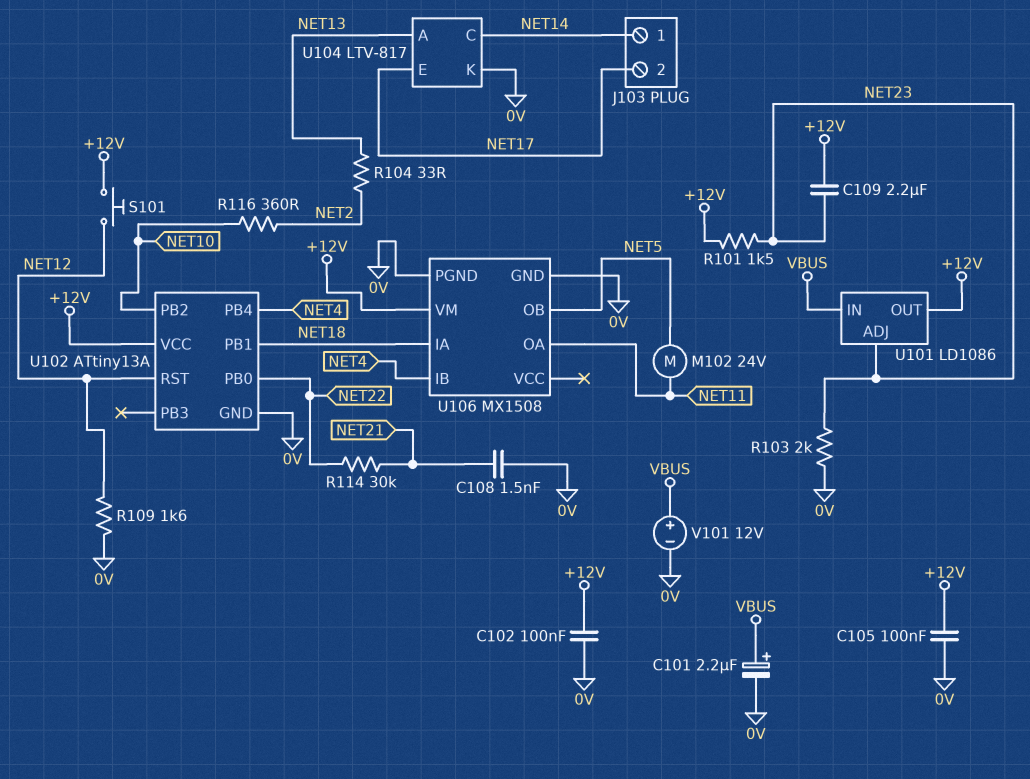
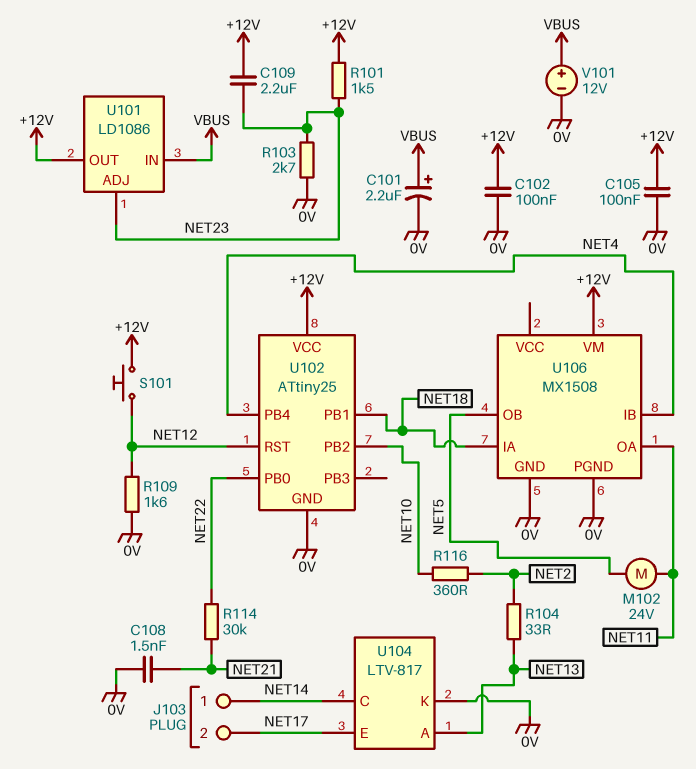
R103: 2k (0V, NET23) -> 2.7k (0V, NET23)
U102: ATtiny13A -> ATtiny25

